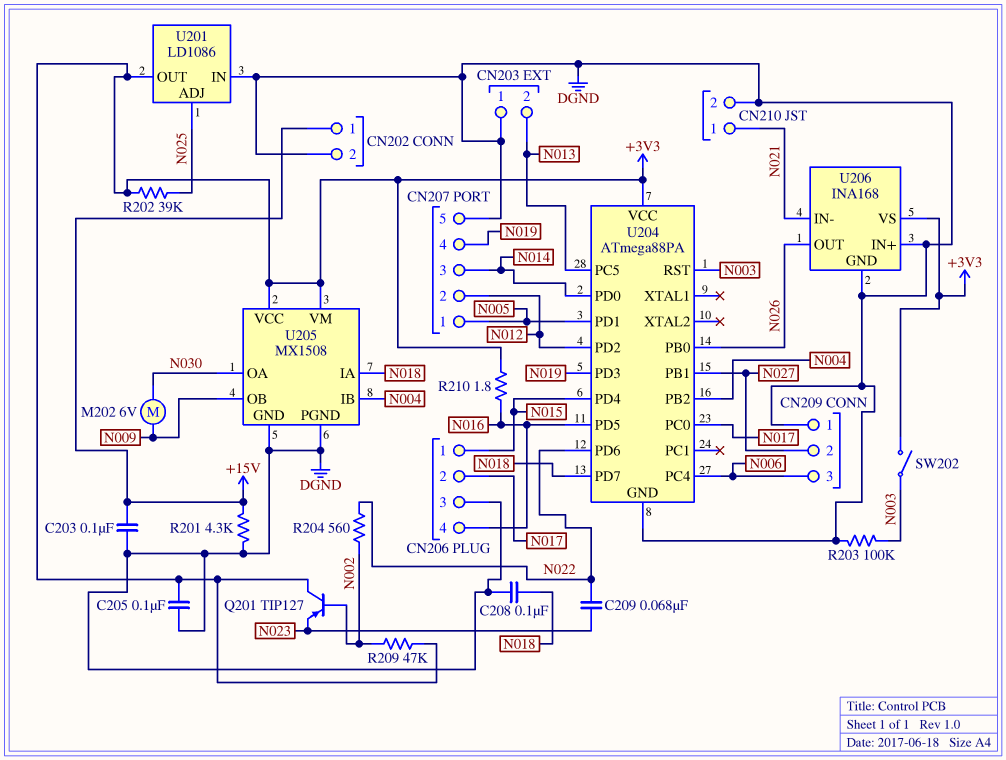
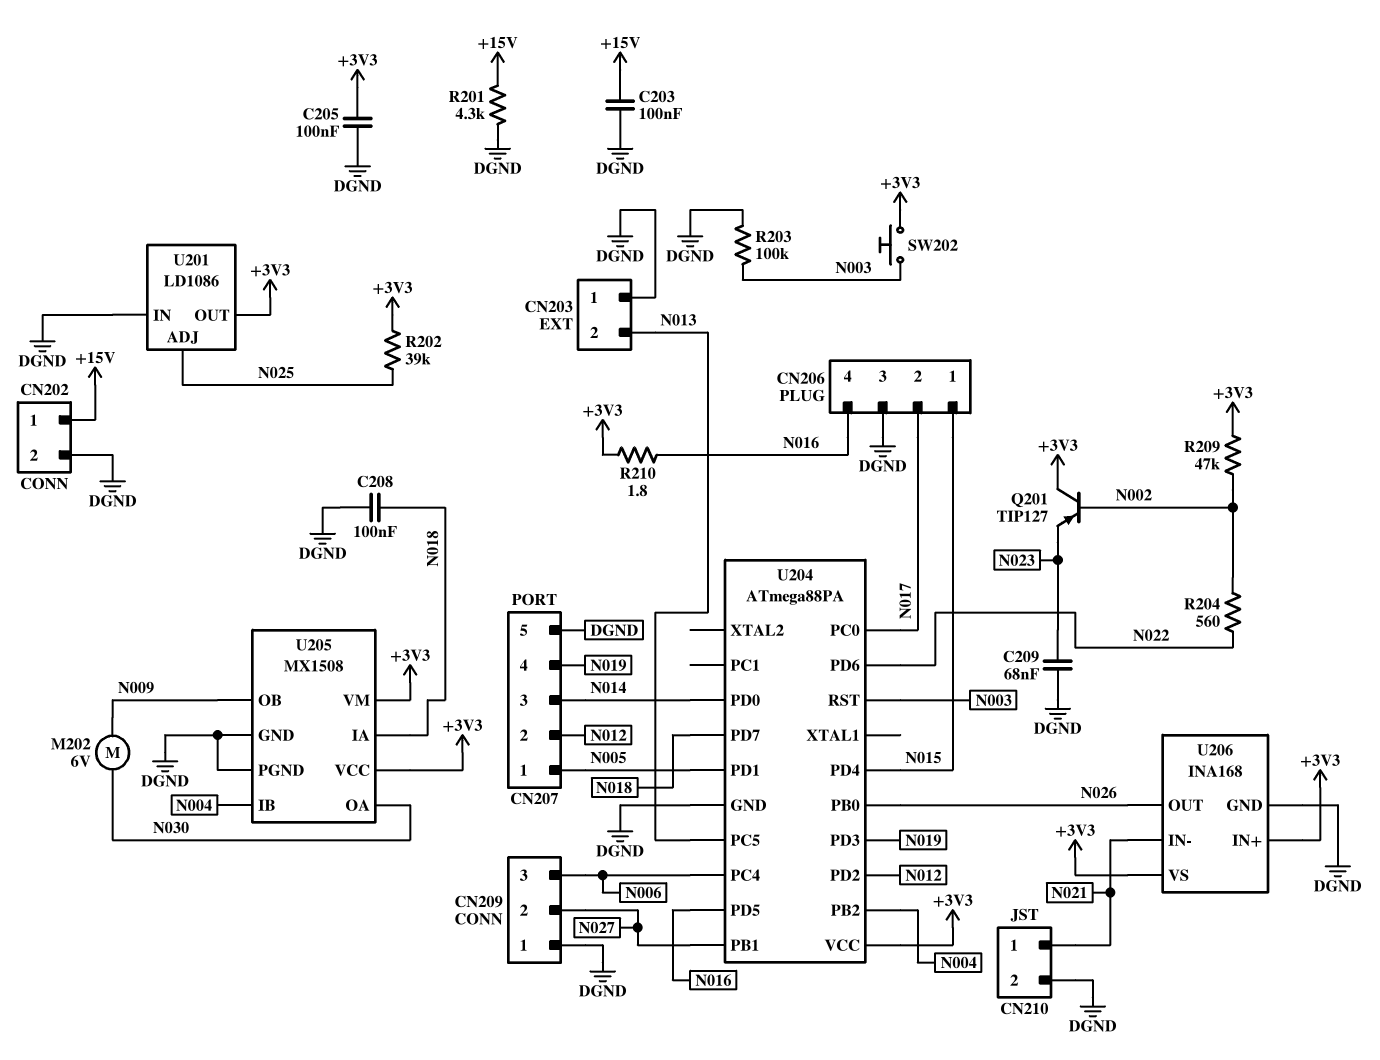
C209: 68nF (N022, N023) -> 68nF (DGND, N023)
SW202: switch (+3V3, N003) -> button (+3V3, N003)
U206 pin IN+: DGND -> +3V3

